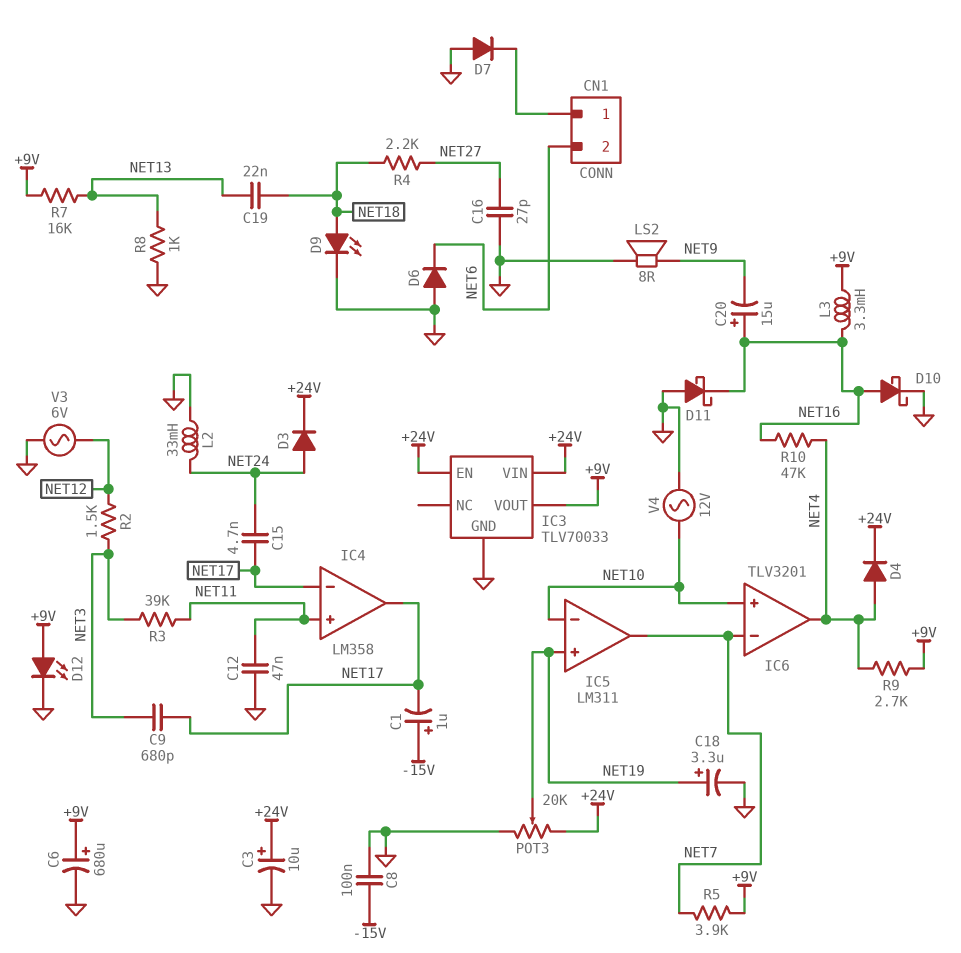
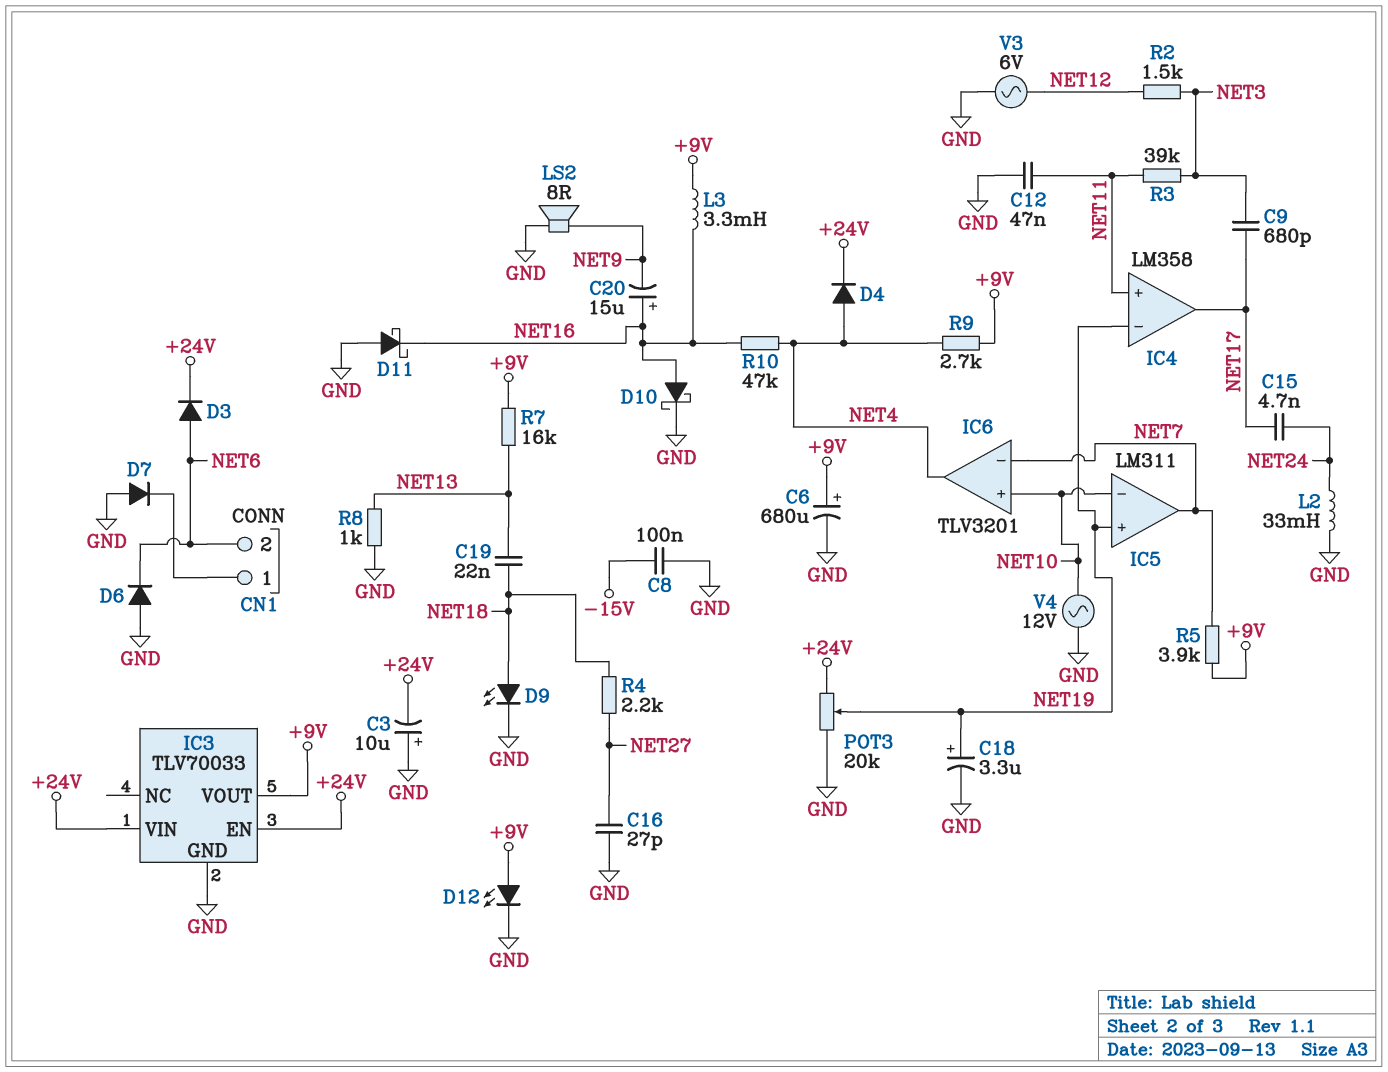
C1: 1uF (plus -15V, minus NET17) -> none
C3: 10uF (plus +24V, minus GND) -> 10uF (plus GND, minus +24V)
D3: diode (A NET24, K +24V) -> diode (A NET6, K +24V)
IC4 pin in-: NET17 -> NET19

